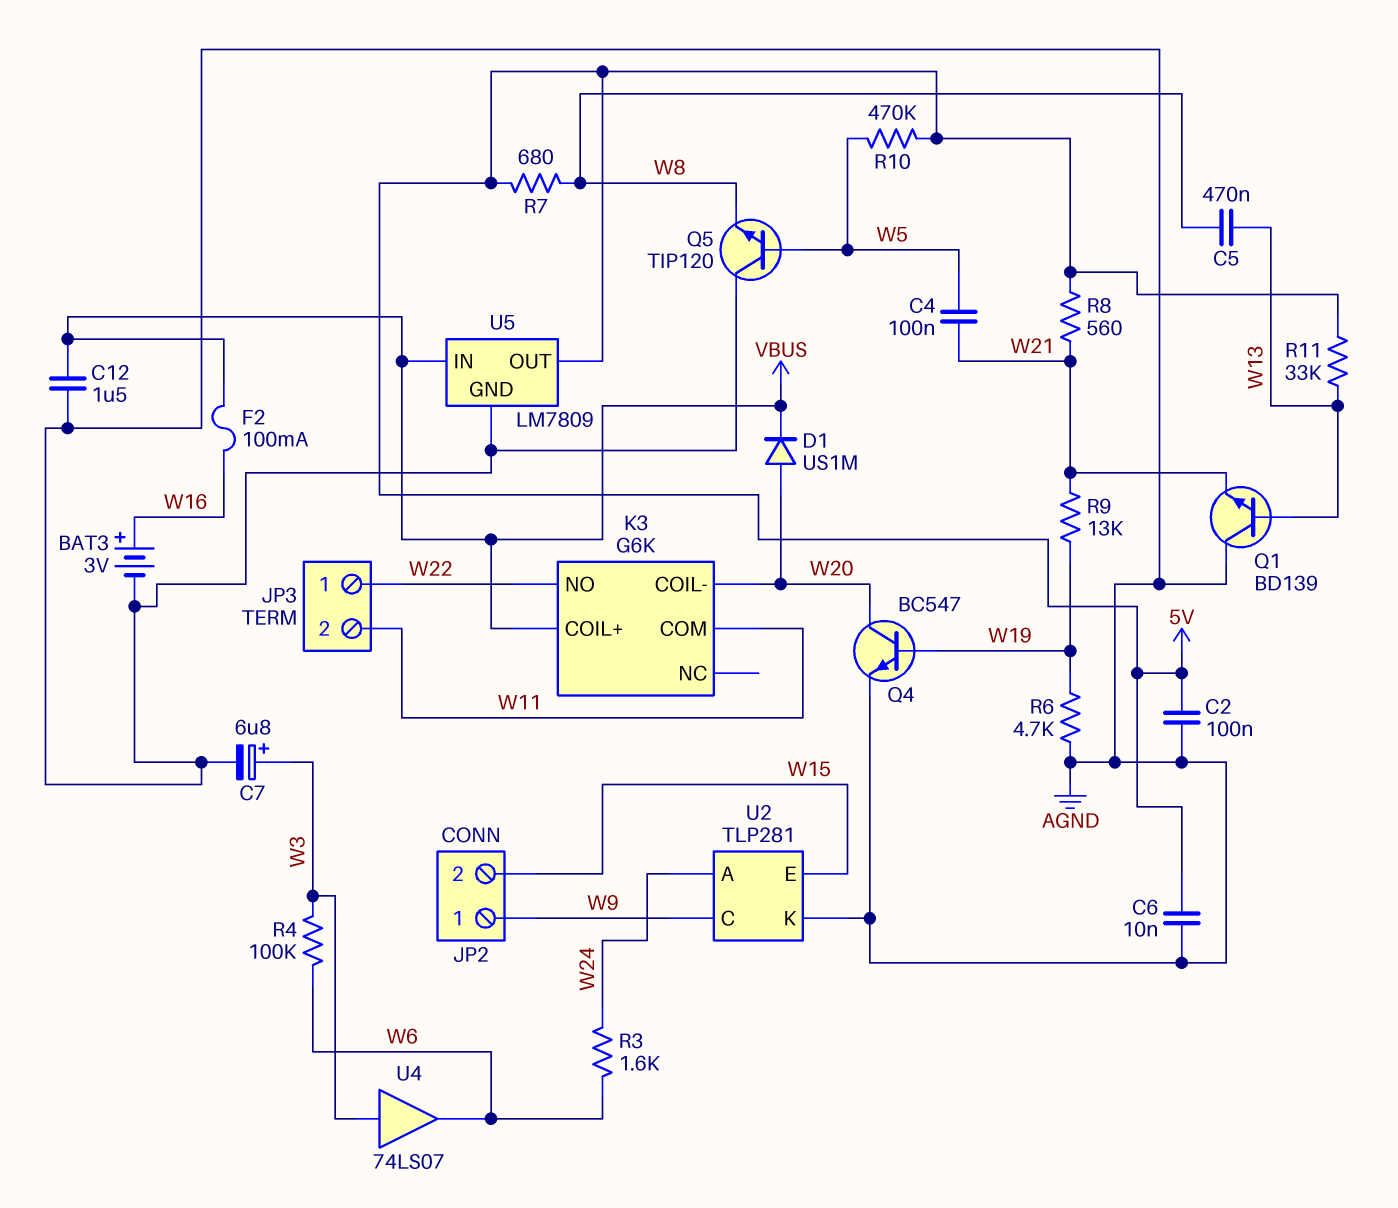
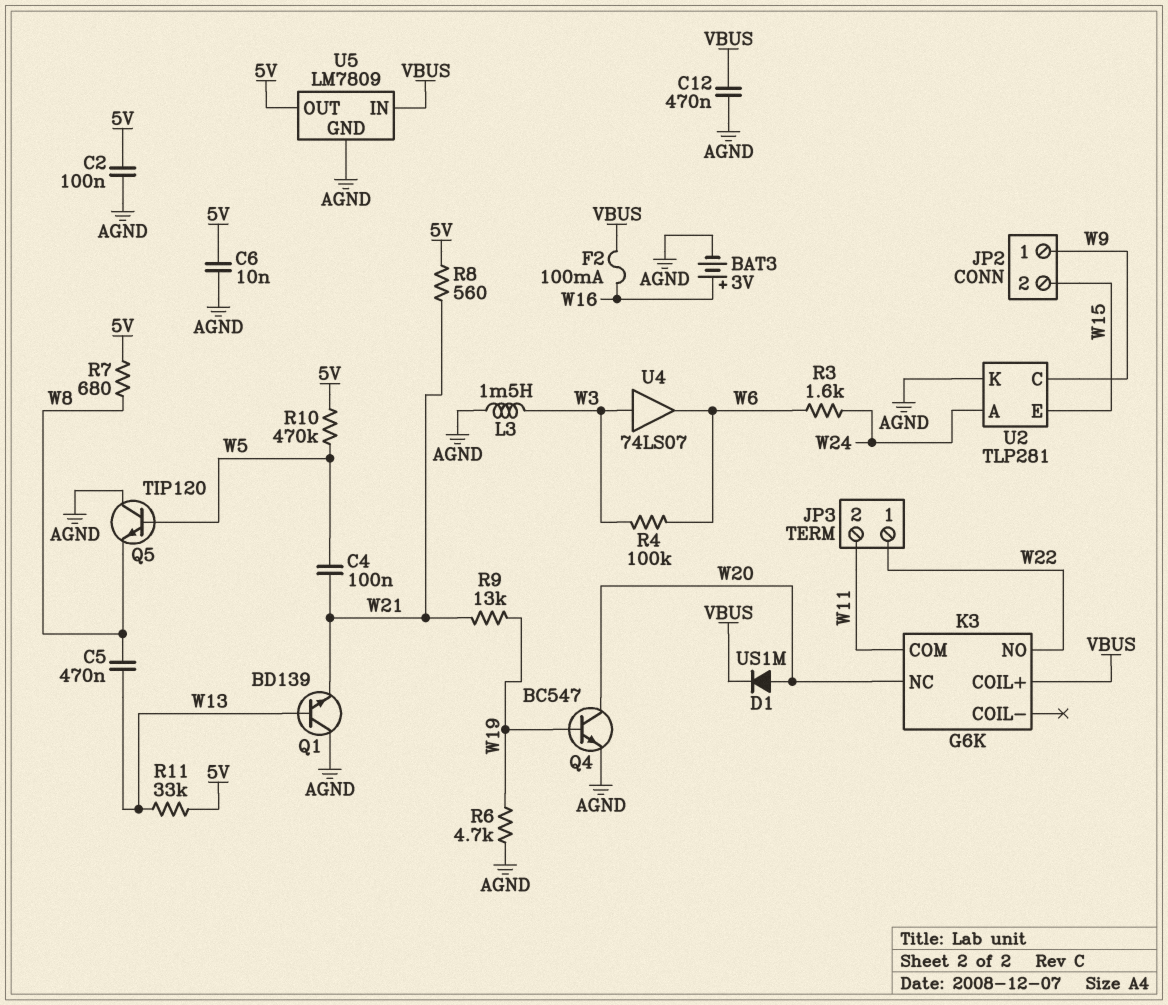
C7: 6.8uF (plus W3, minus AGND) -> none
C12: 1.5uF (AGND, VBUS) -> 470nF (AGND, VBUS)
K3 pin COIL-: W20 -> none
K3 pin NC: none -> W20
L3: none -> 1.5mH (AGND, W3)

